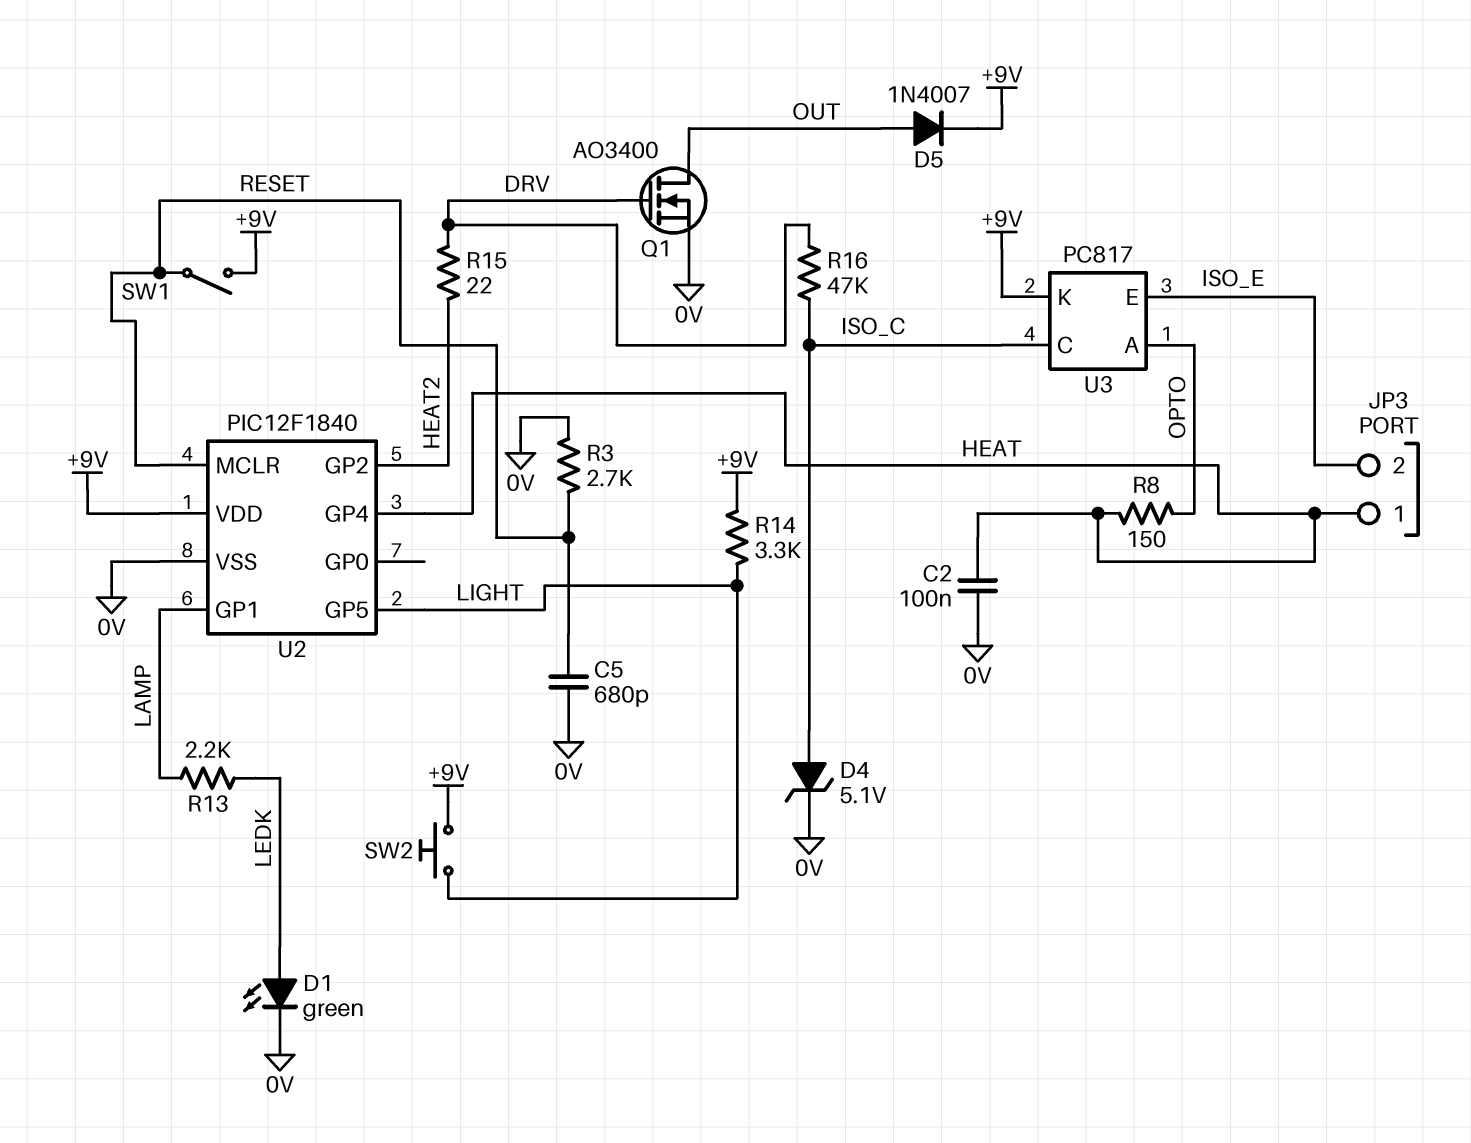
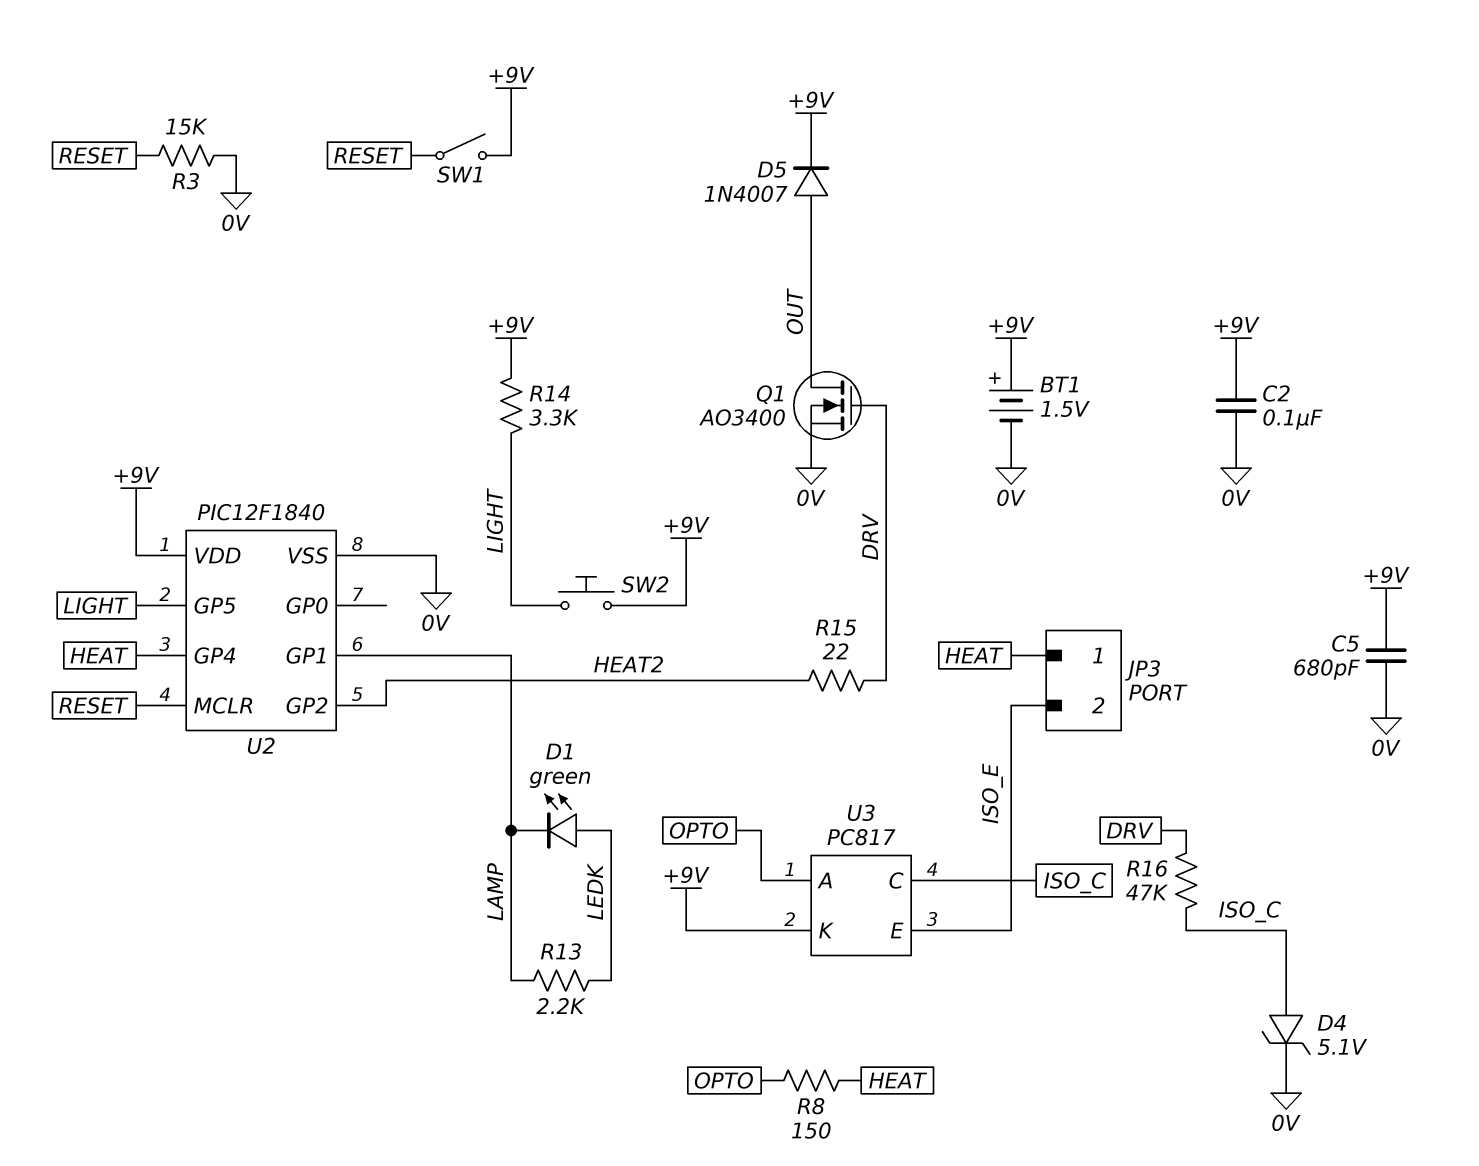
BT1: none -> 1.5V (plus +9V, minus 0V)
C2: 100nF (0V, HEAT) -> 100nF (+9V, 0V)
C5: 680pF (0V, RESET) -> 680pF (+9V, 0V)
D1: LED green (A LEDK, K 0V) -> LED green (A LEDK, K LAMP)
R3: 2.7k (0V, RESET) -> 15k (0V, RESET)

